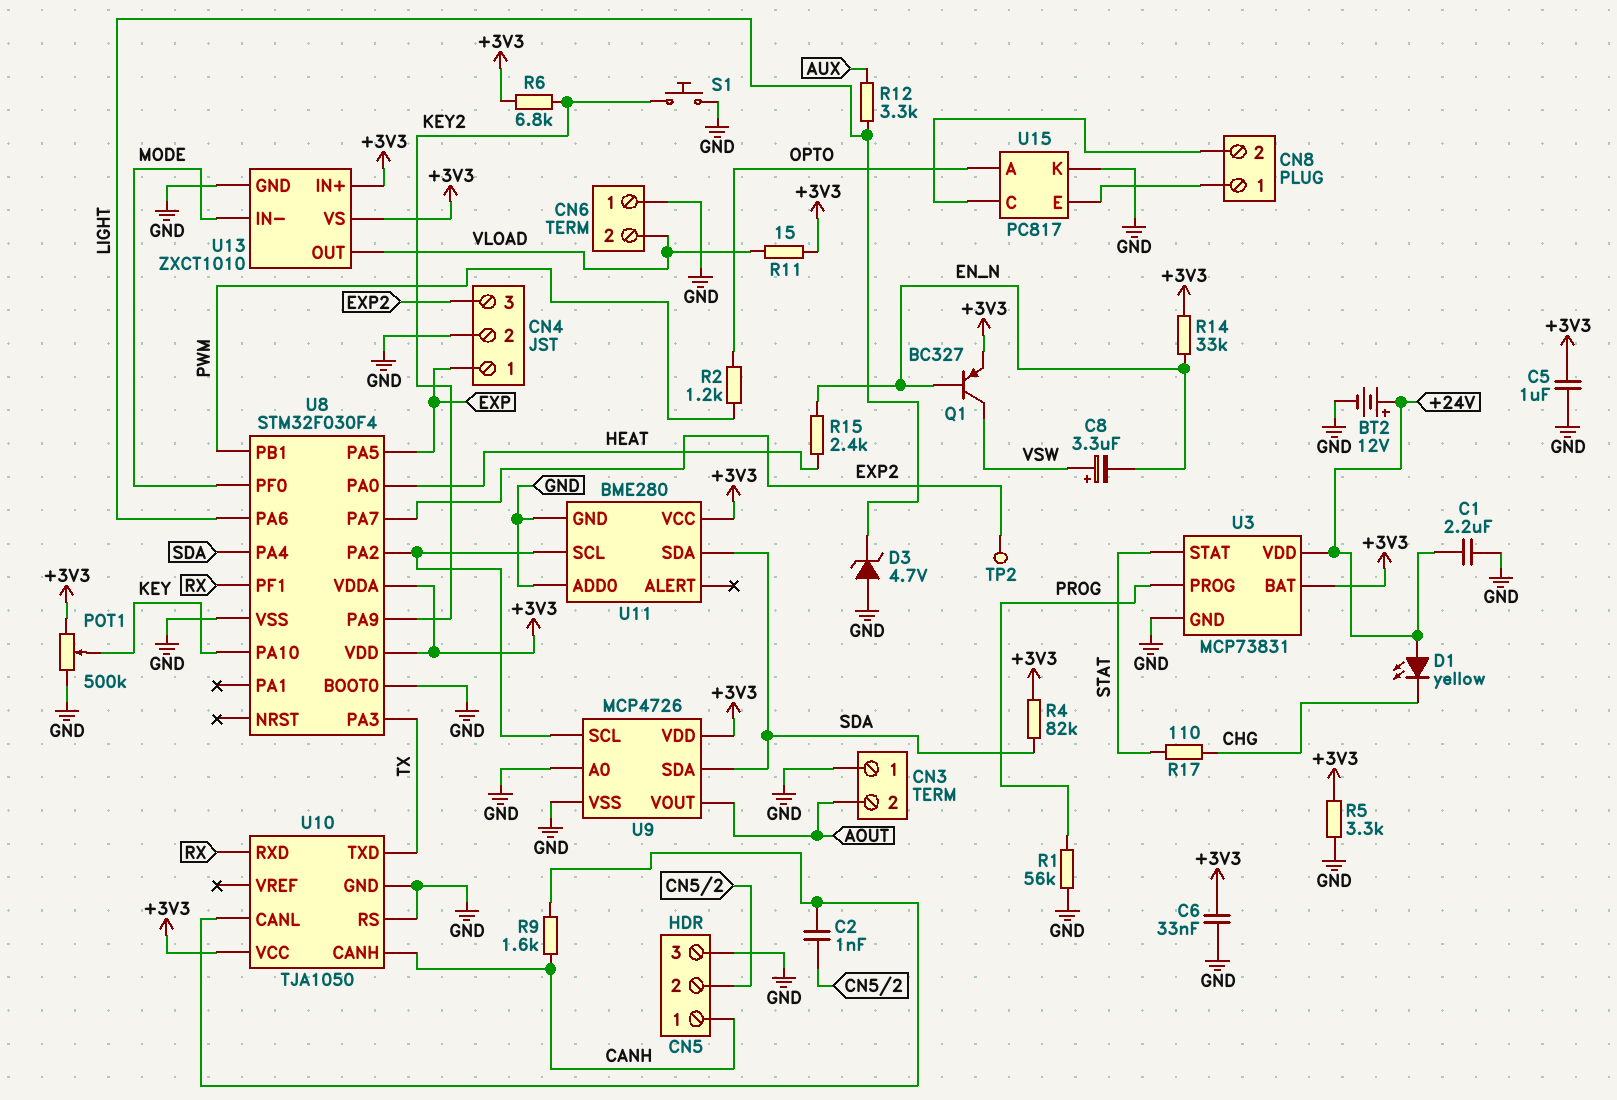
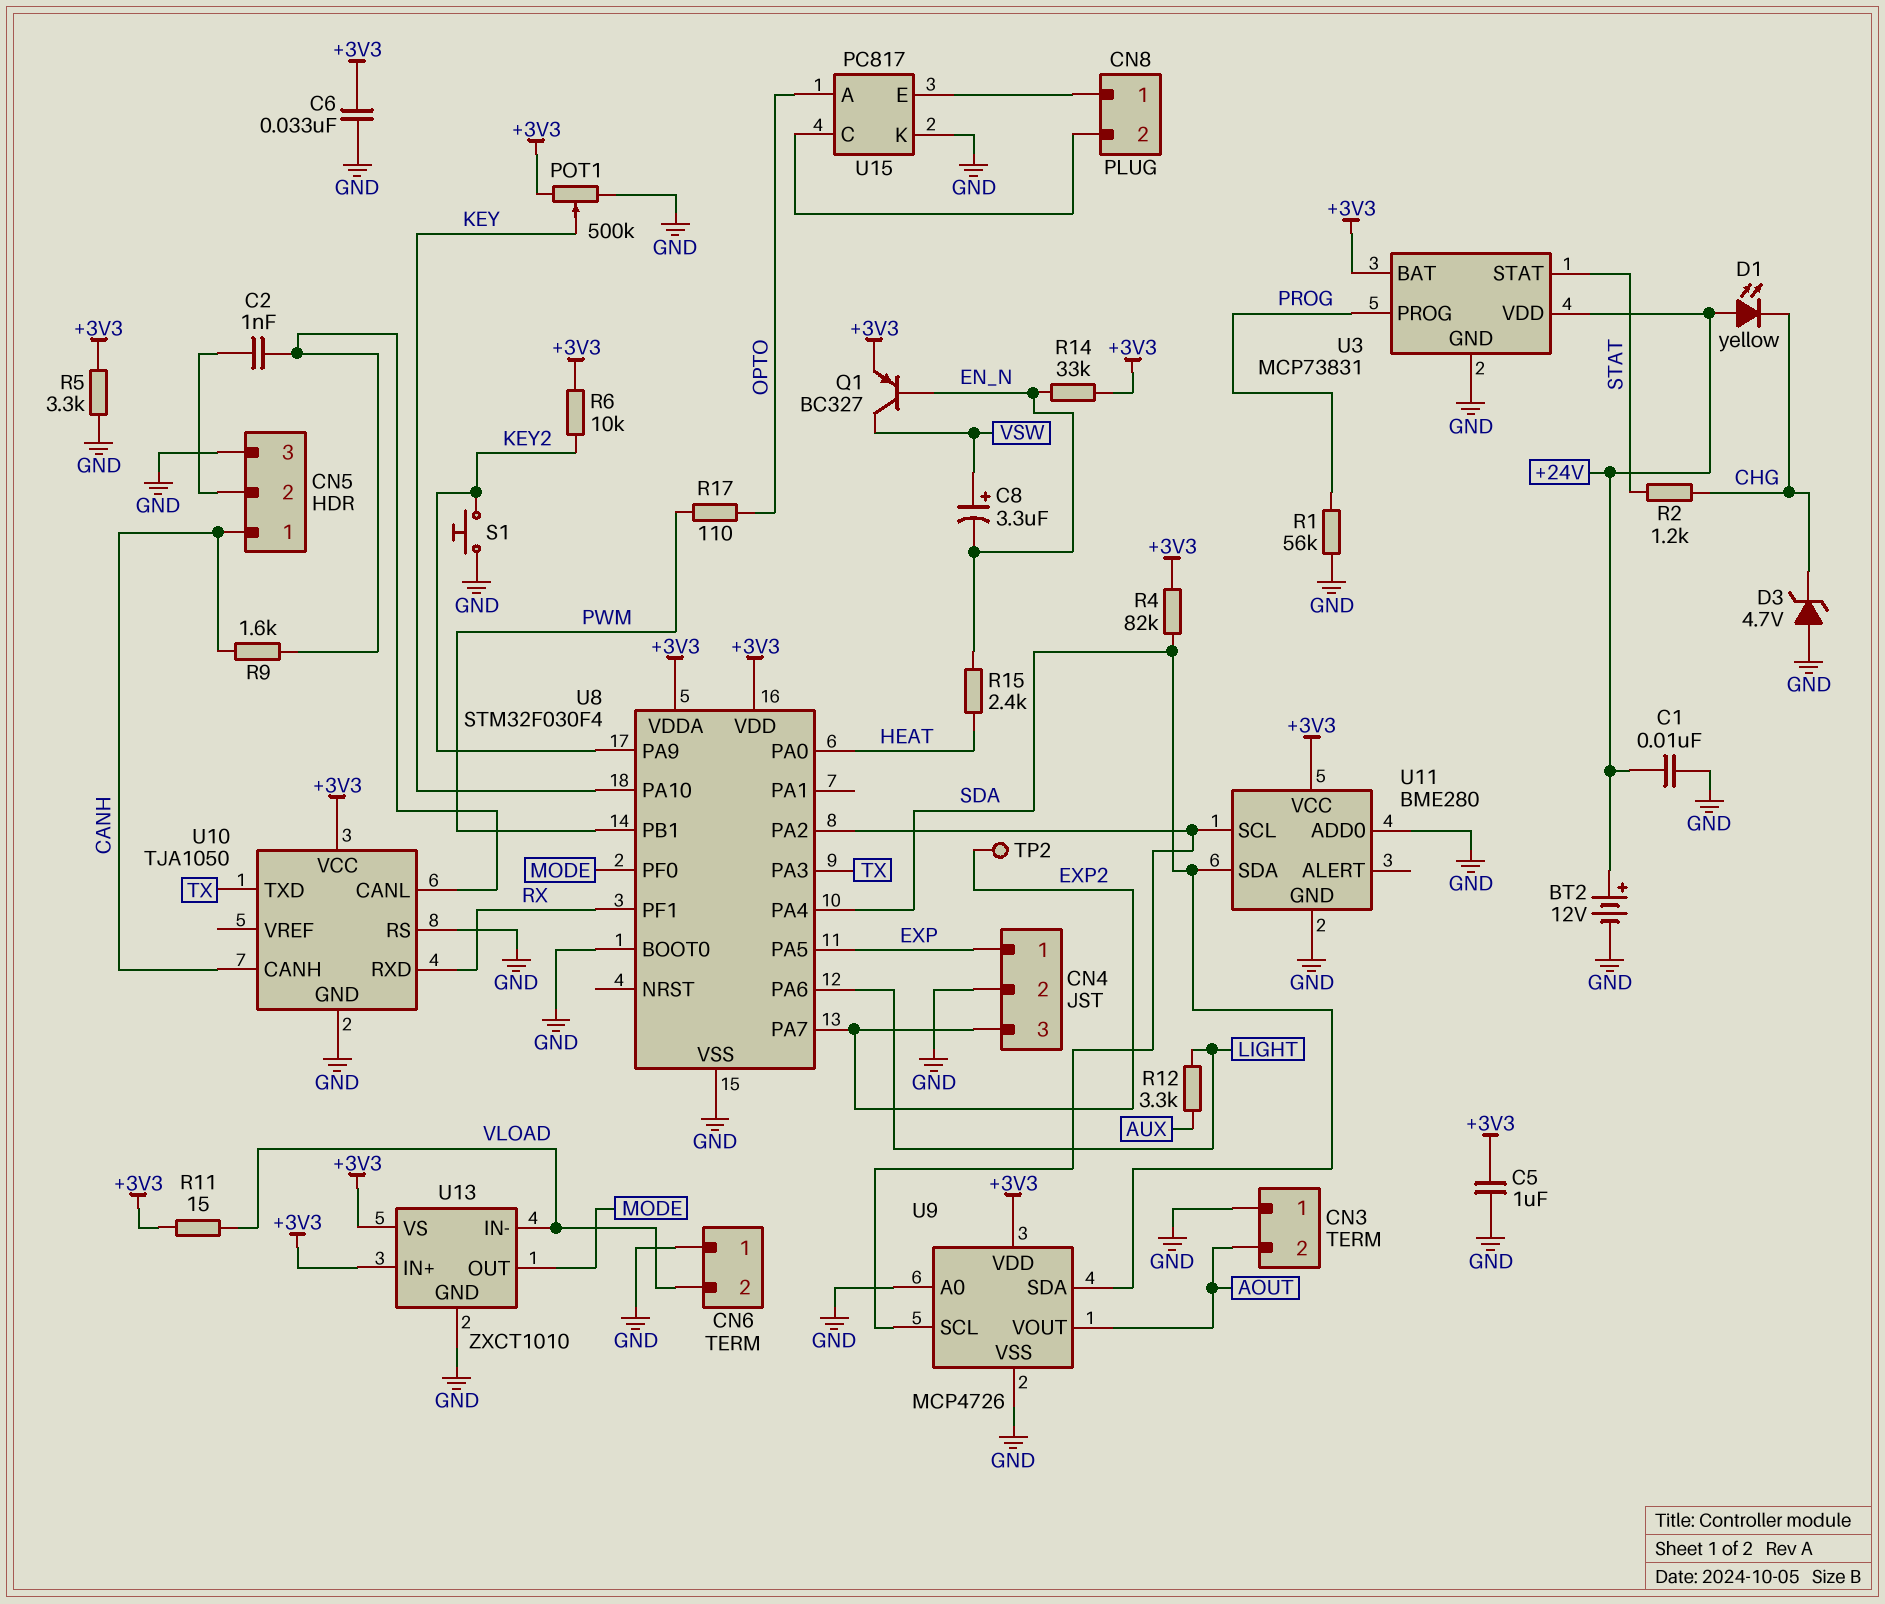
C1: 2.2uF (+24V, GND) -> 10nF (+24V, GND)
D3: zener 4.7V (A GND, K LIGHT) -> zener 4.7V (A GND, K CHG)
R2: 1.2k (OPTO, PWM) -> 1.2k (CHG, STAT)
R6: 6.8k (+3V3, KEY2) -> 10k (+3V3, KEY2)
R17: 110 (CHG, STAT) -> 110 (OPTO, PWM)
U13 pin IN-: MODE -> VLOAD
U13 pin OUT: VLOAD -> MODE

